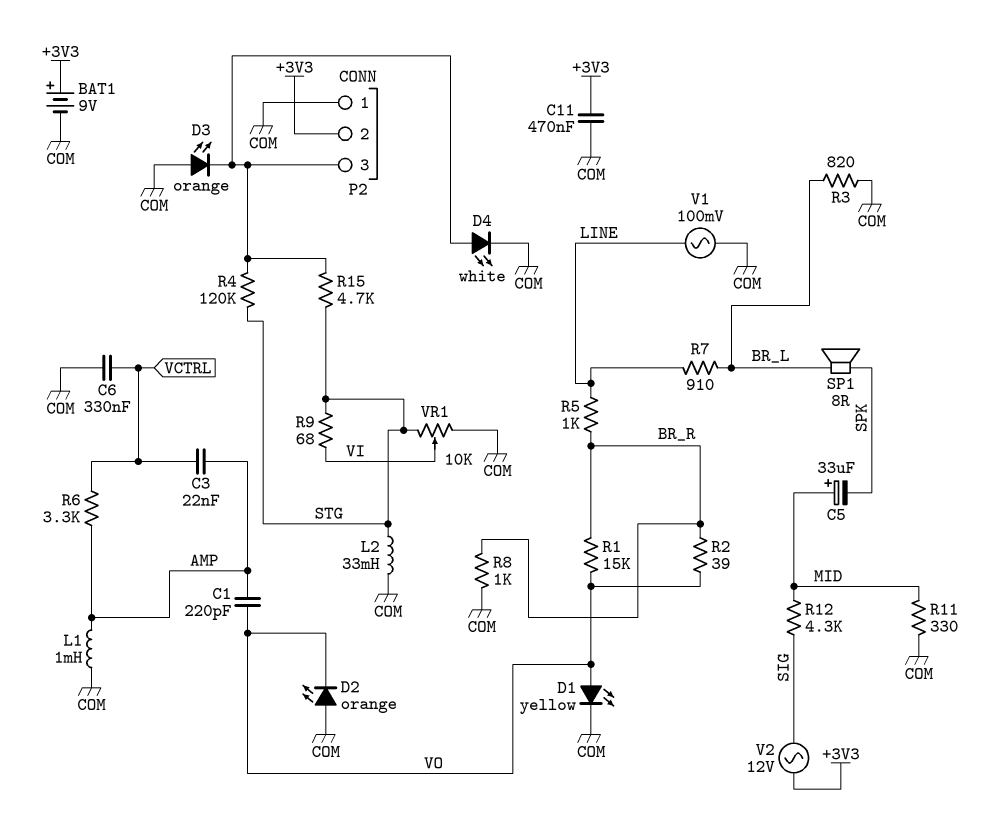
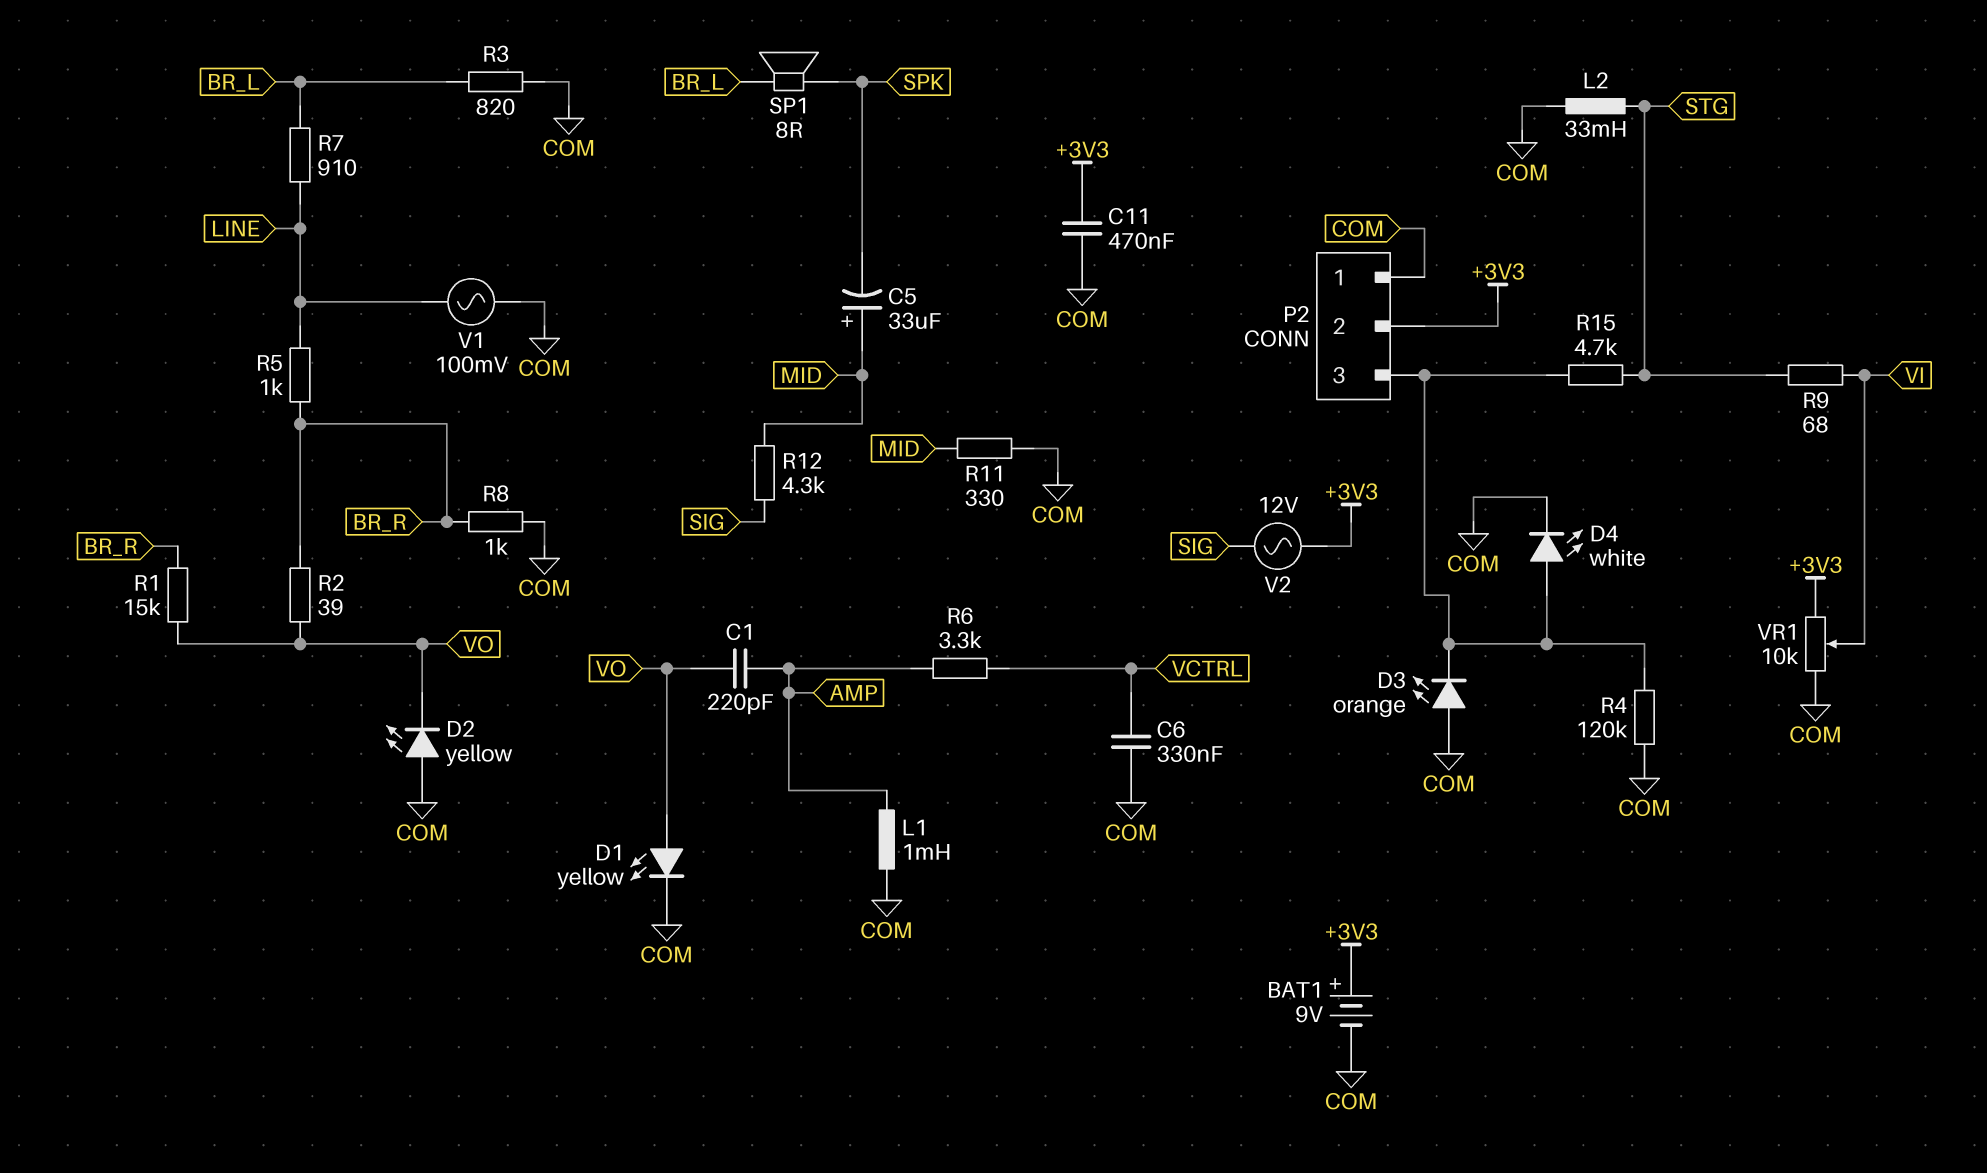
C3: 22nF (AMP, VCTRL) -> none
D2: LED orange (A COM, K VO) -> LED yellow (A COM, K VO)
R4: 120k (P2/3, STG) -> 120k (COM, P2/3)
VR1: 10k (COM, STG, wiper VI) -> 10k (+3V3, COM, wiper VI)

